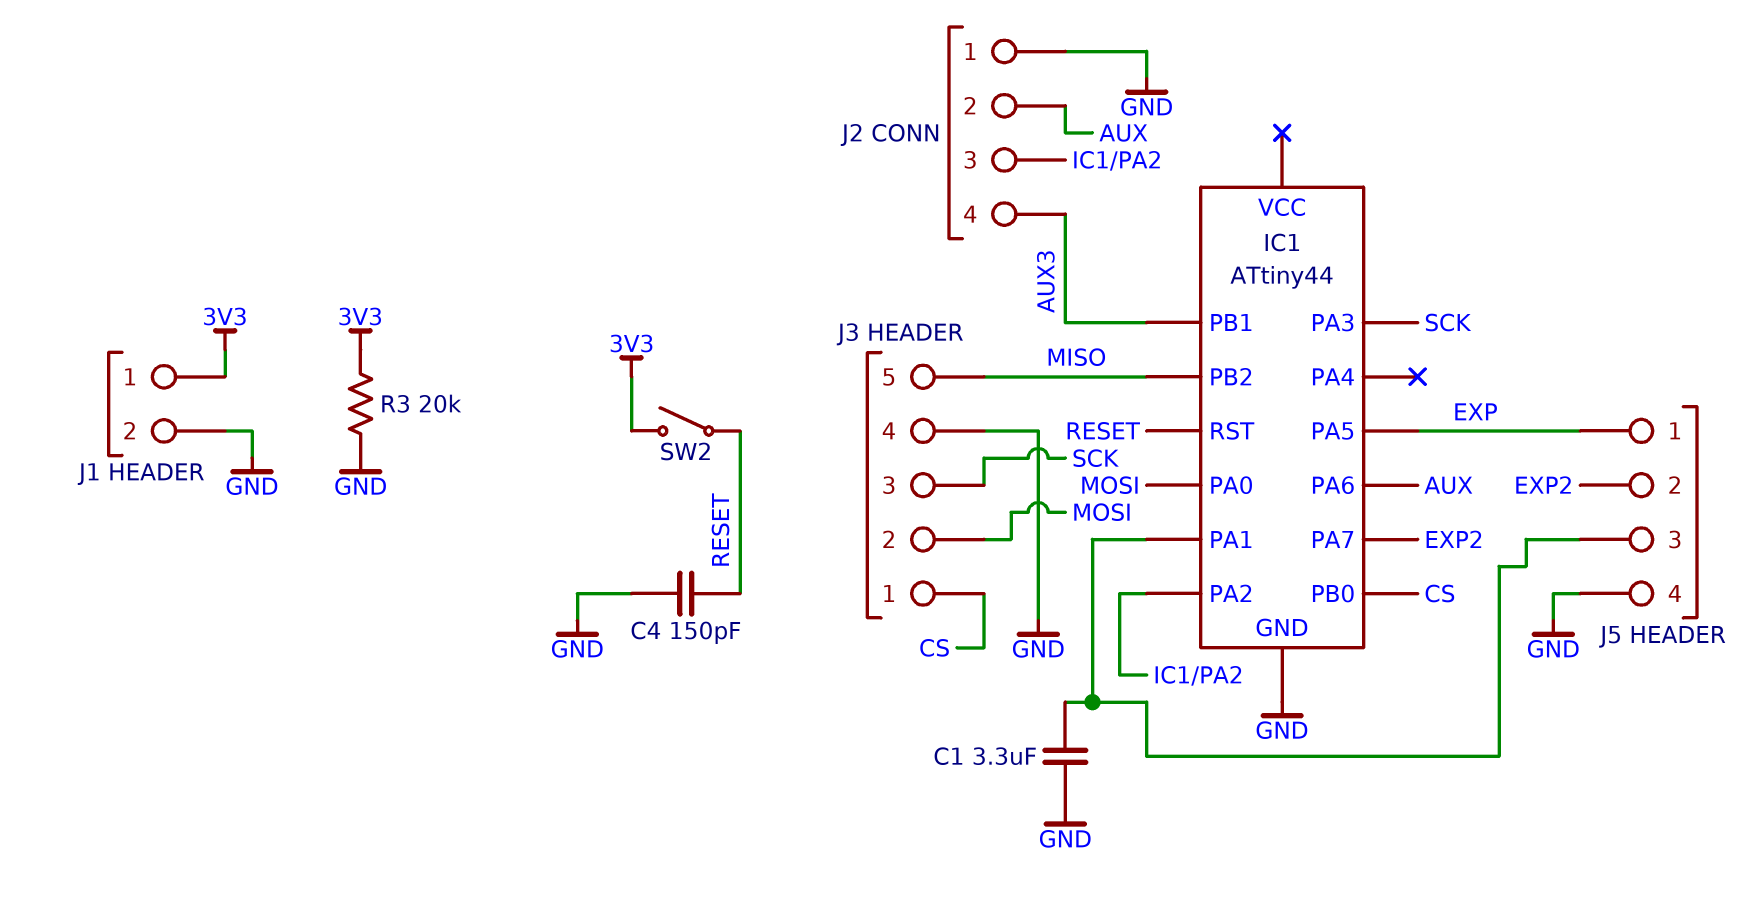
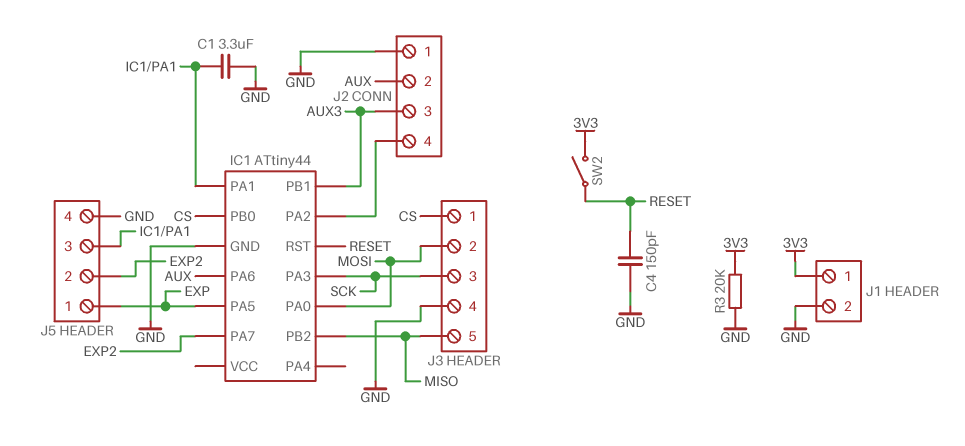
J2 pin 3: IC1/PA2 -> AUX3
J2 pin 4: AUX3 -> IC1/PA2

